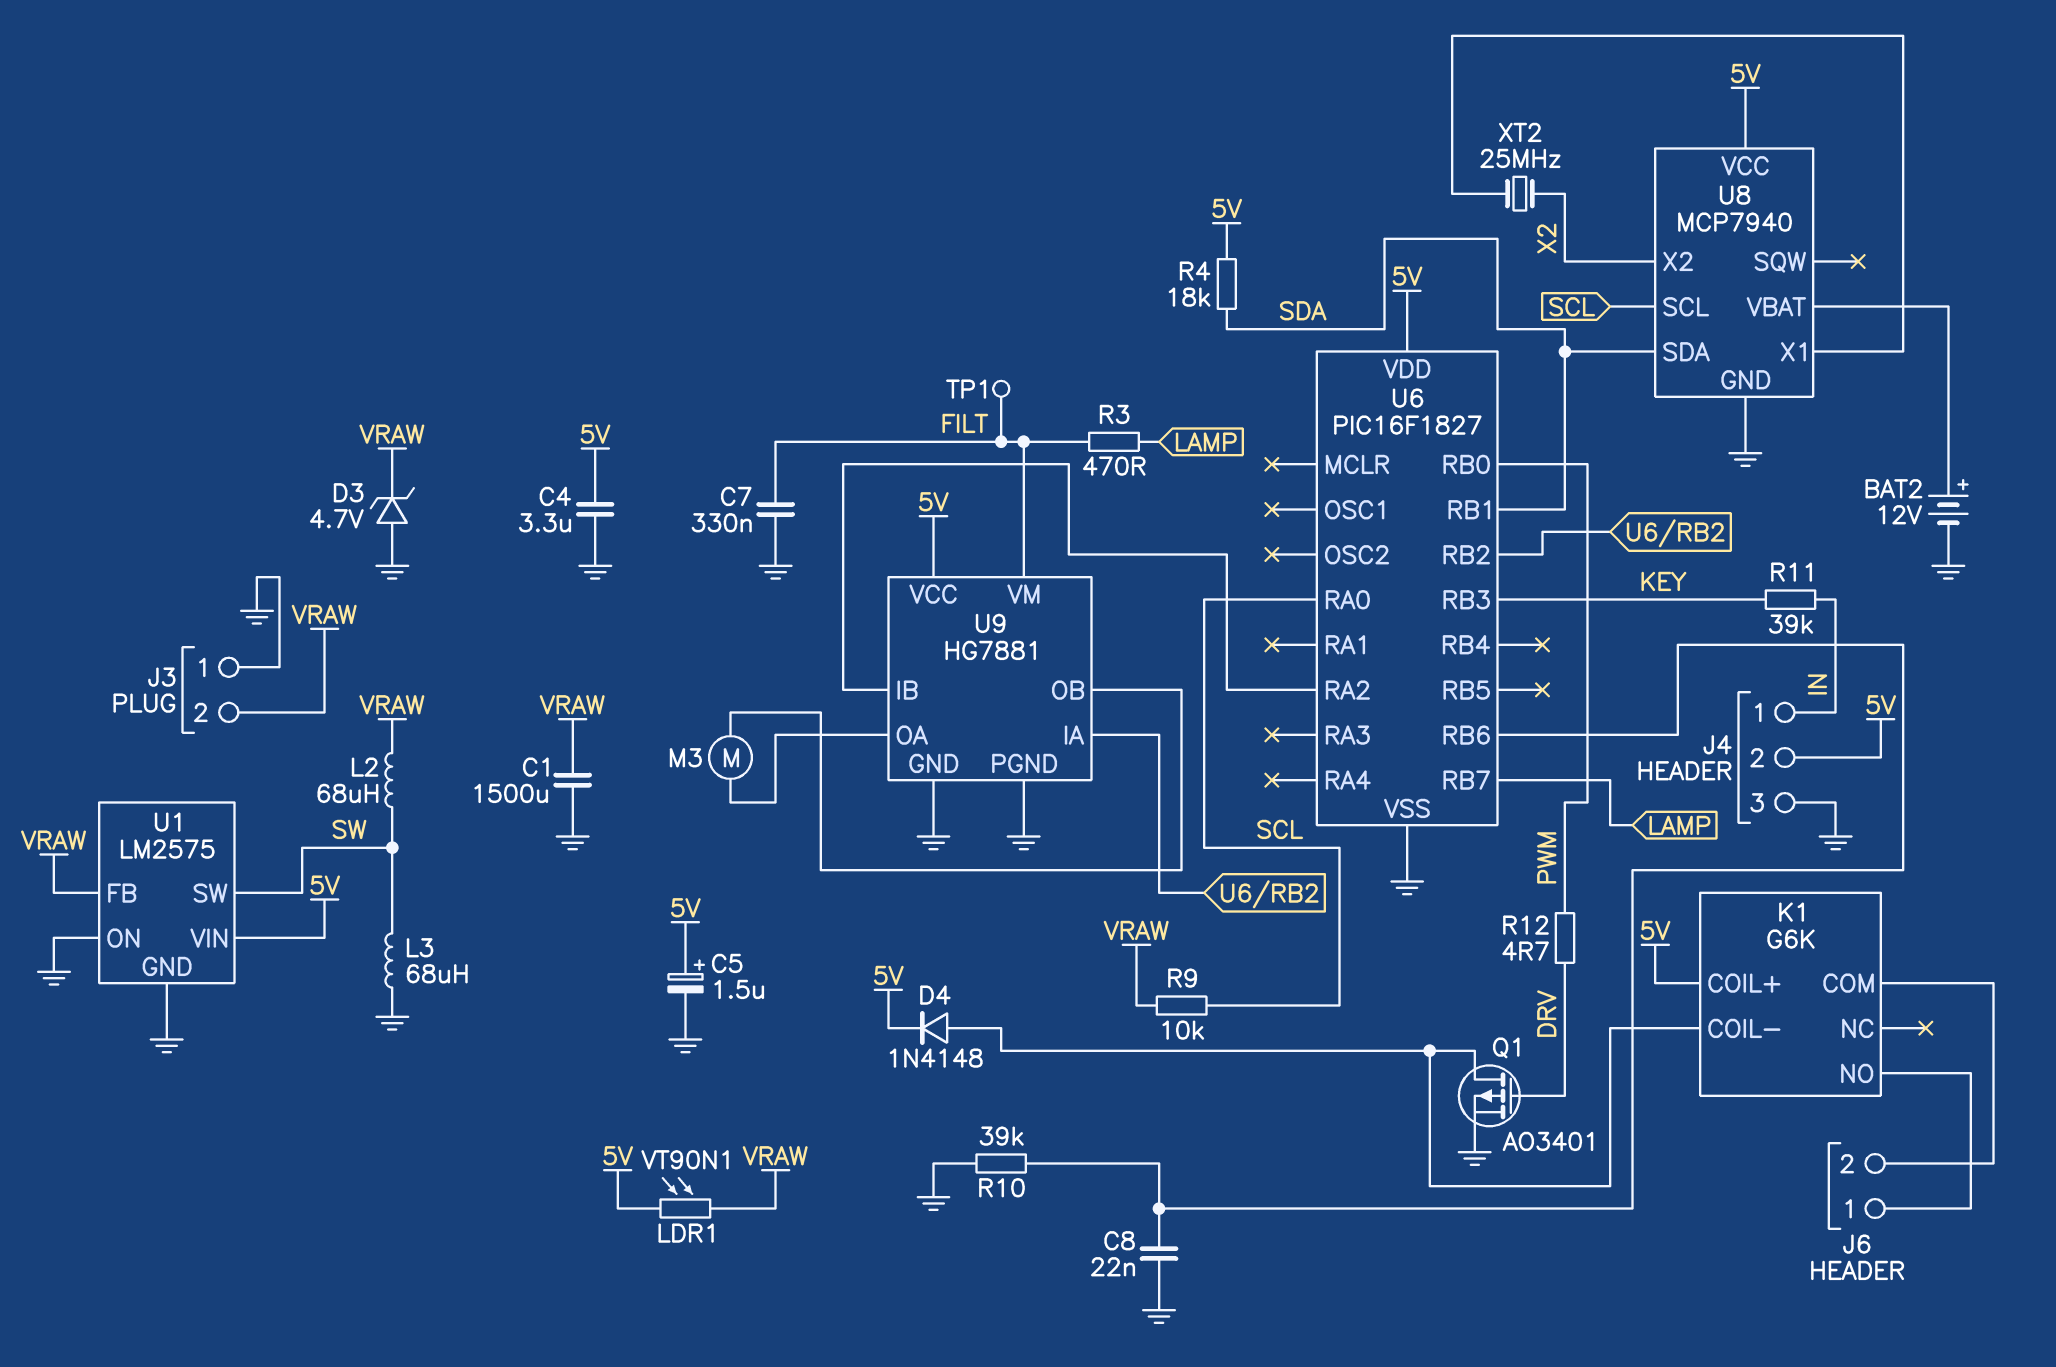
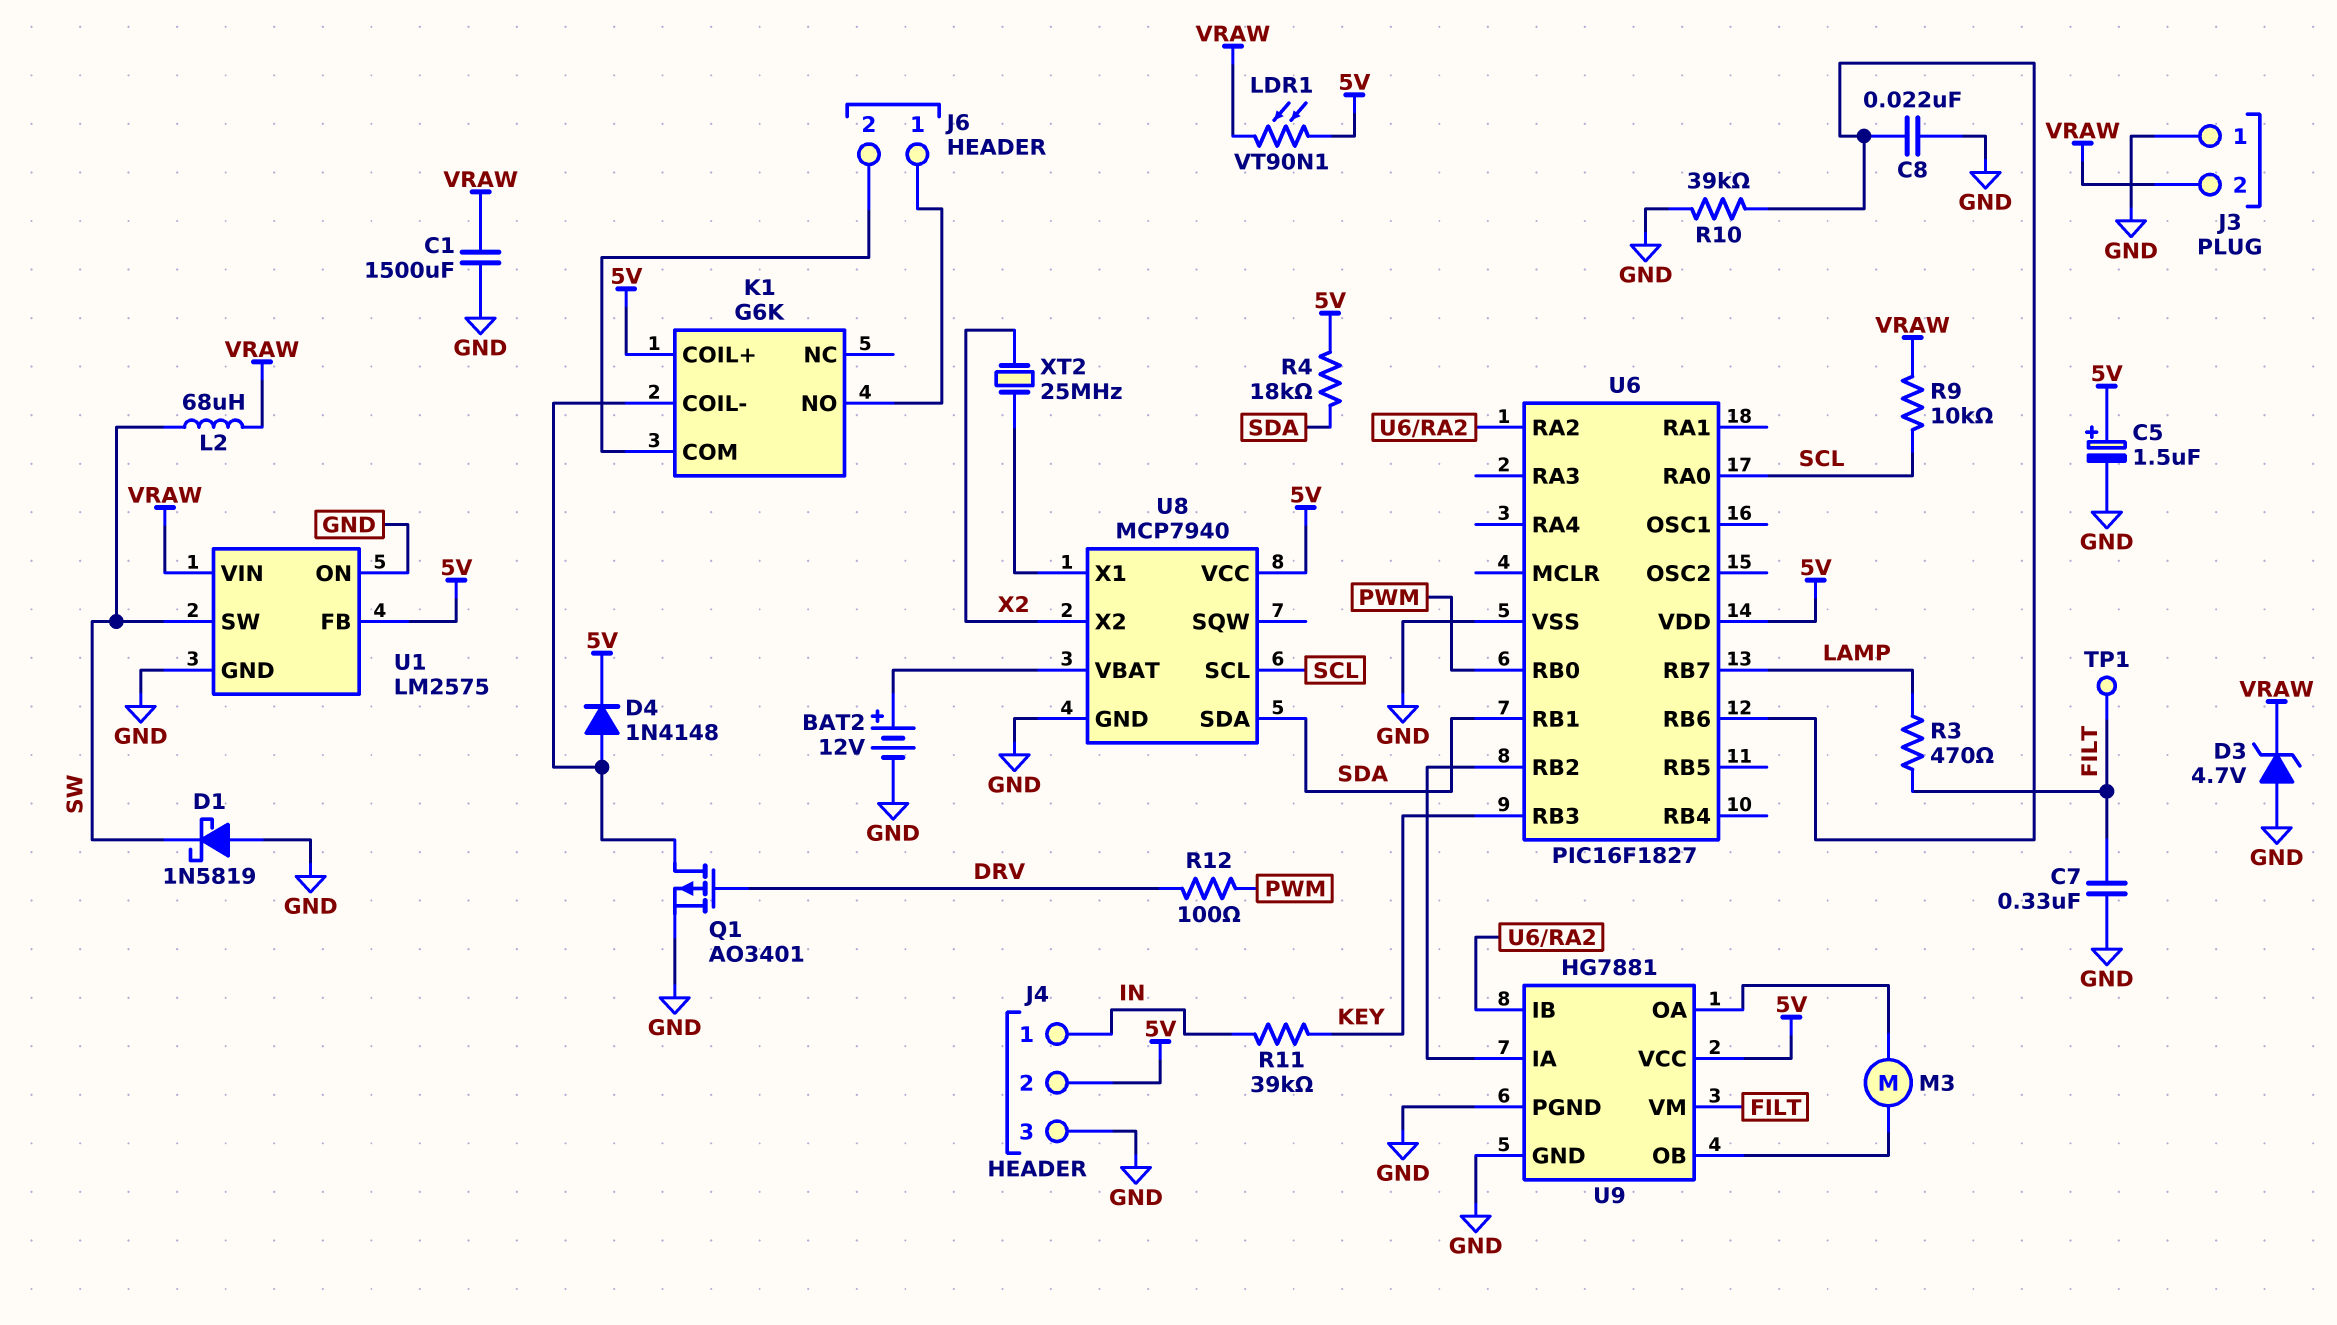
C4: 3.3uF (5V, GND) -> none
D1: none -> schottky 1N5819 (A GND, K SW)
L3: 68uH (GND, SW) -> none
R12: 4.7 (DRV, PWM) -> 100 (DRV, PWM)
U1 pin FB: VRAW -> 5V
U1 pin VIN: 5V -> VRAW

